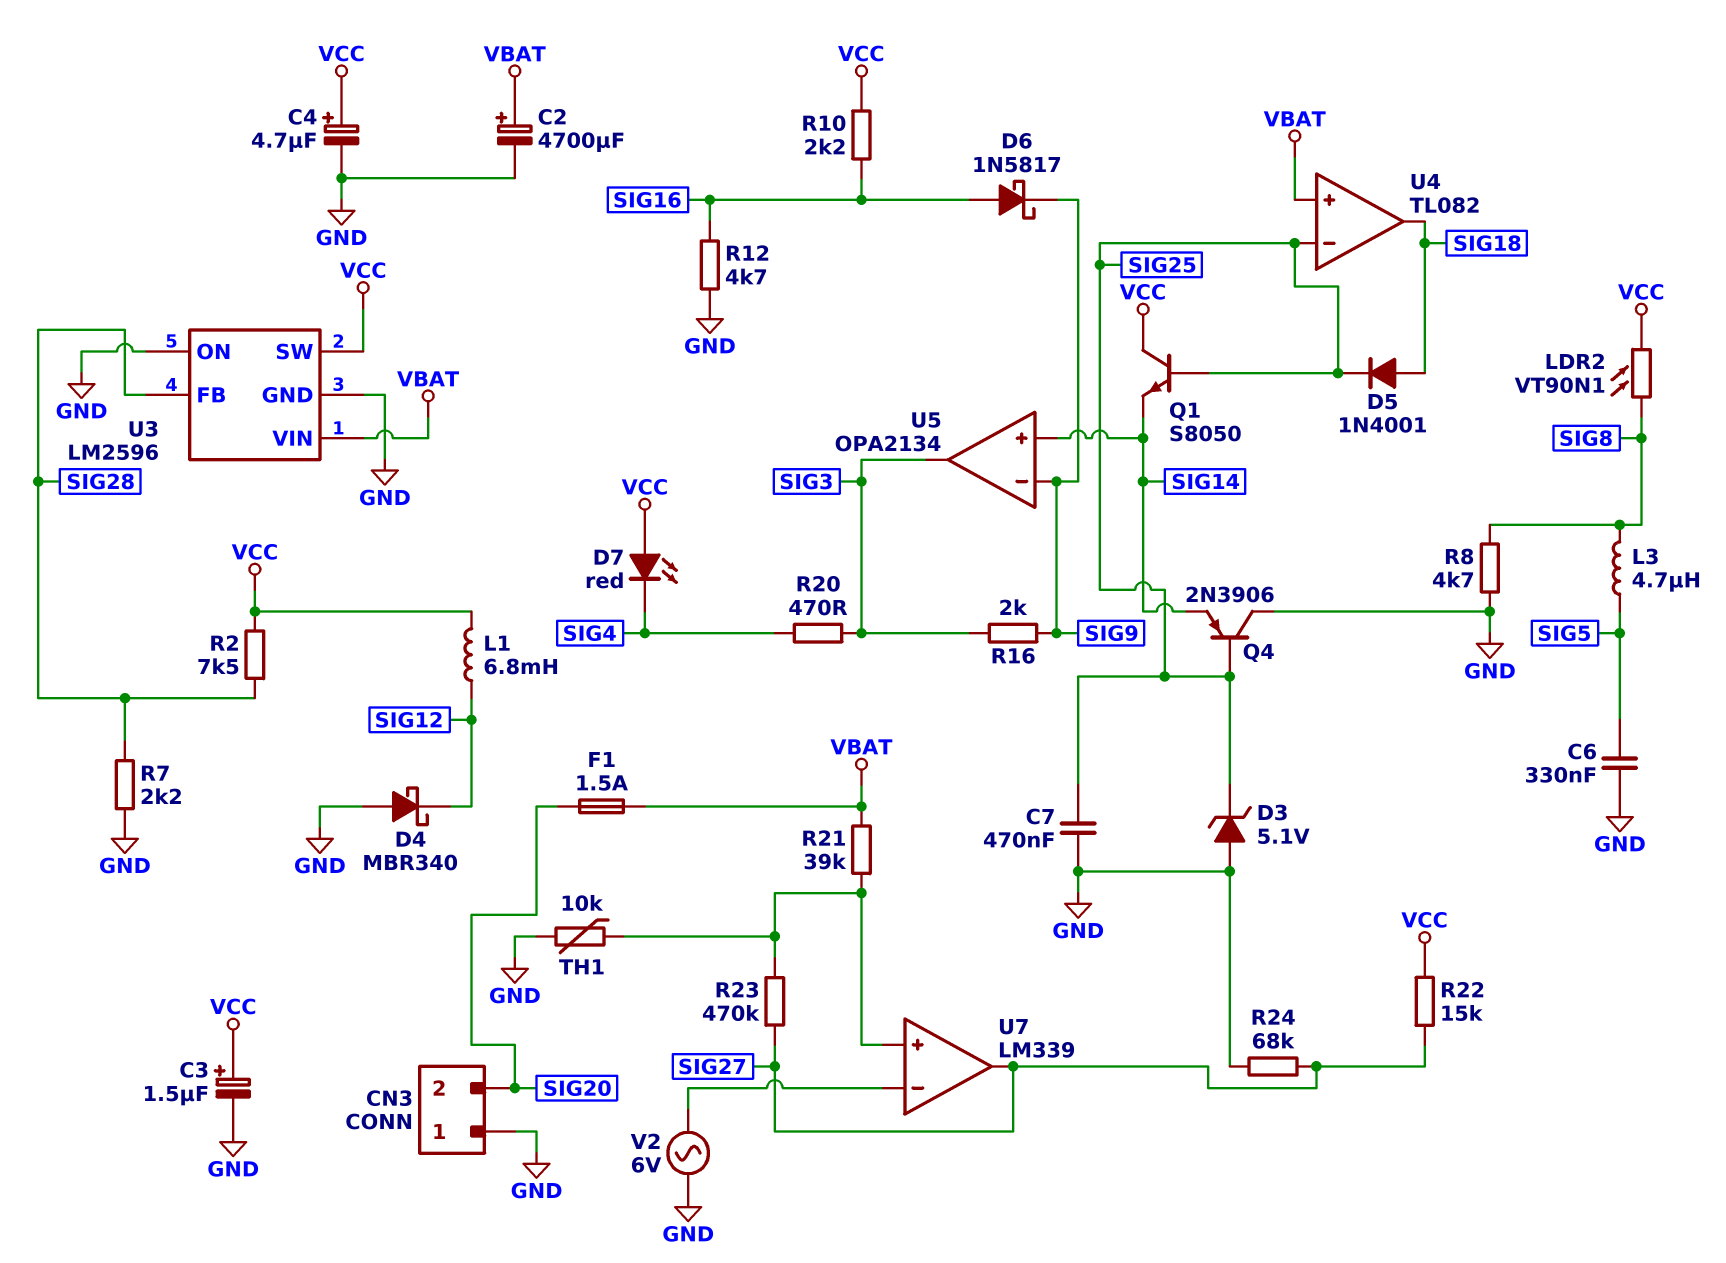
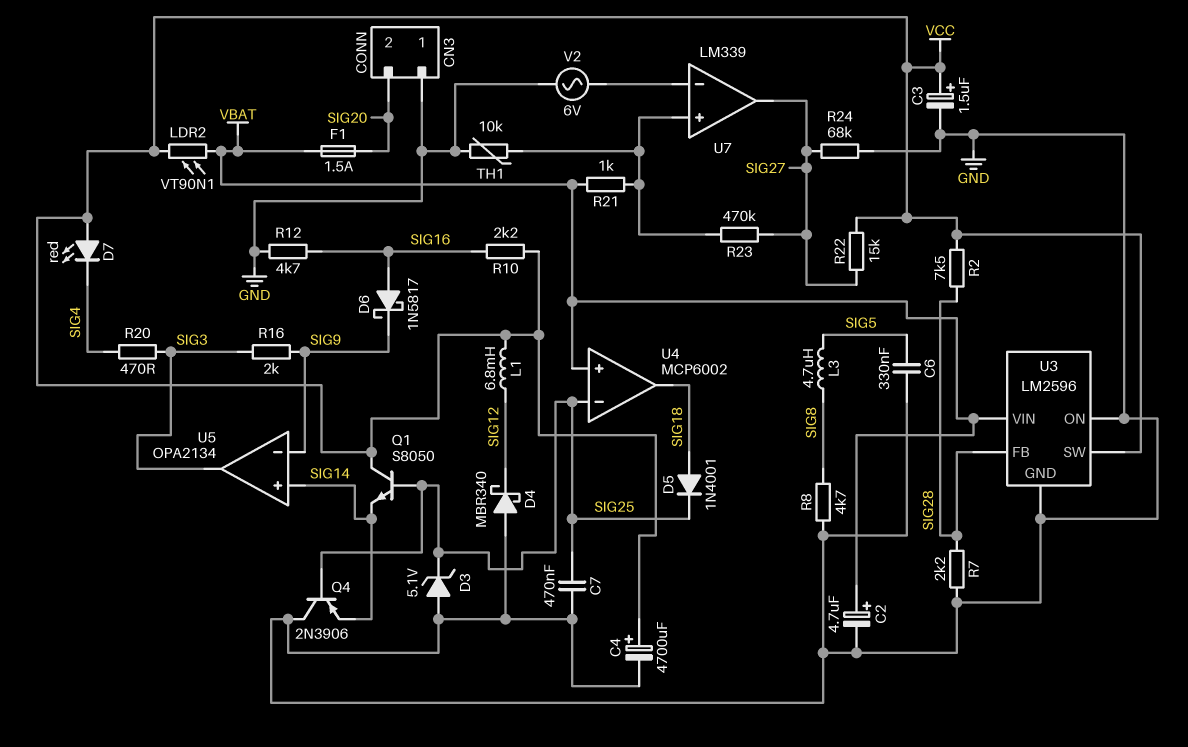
C2: 4700uF (plus VBAT, minus GND) -> 4.7uF (plus VBAT, minus GND)
C4: 4.7uF (plus VCC, minus GND) -> 4700uF (plus VCC, minus GND)
LDR2: VT90N1 (SIG8, VCC) -> VT90N1 (VBAT, VCC)
R21: 39k (U7/in+, VBAT) -> 1k (U7/in+, VBAT)
U4: TL082 -> MCP6002

